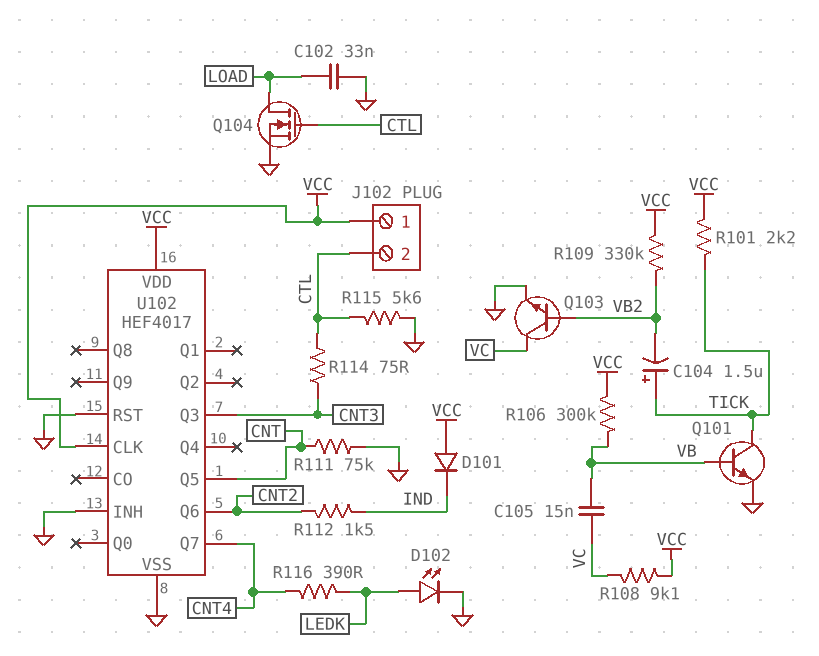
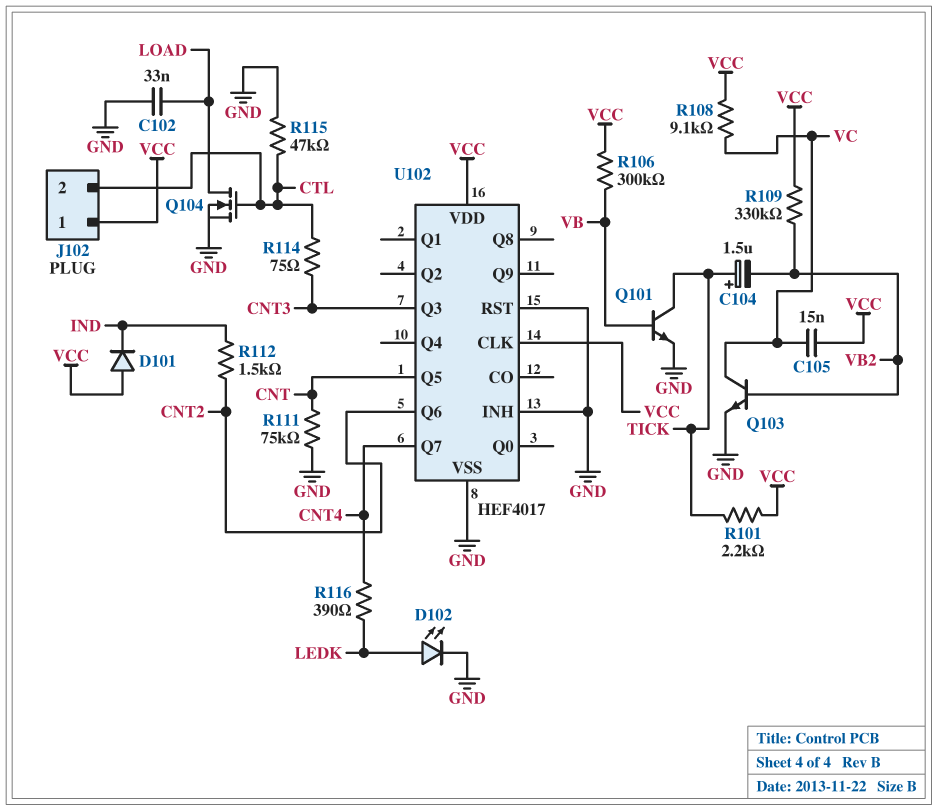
C105: 15nF (VB, VC) -> 15nF (VC, VCC)
R115: 5.6k (CTL, GND) -> 47k (CTL, GND)

